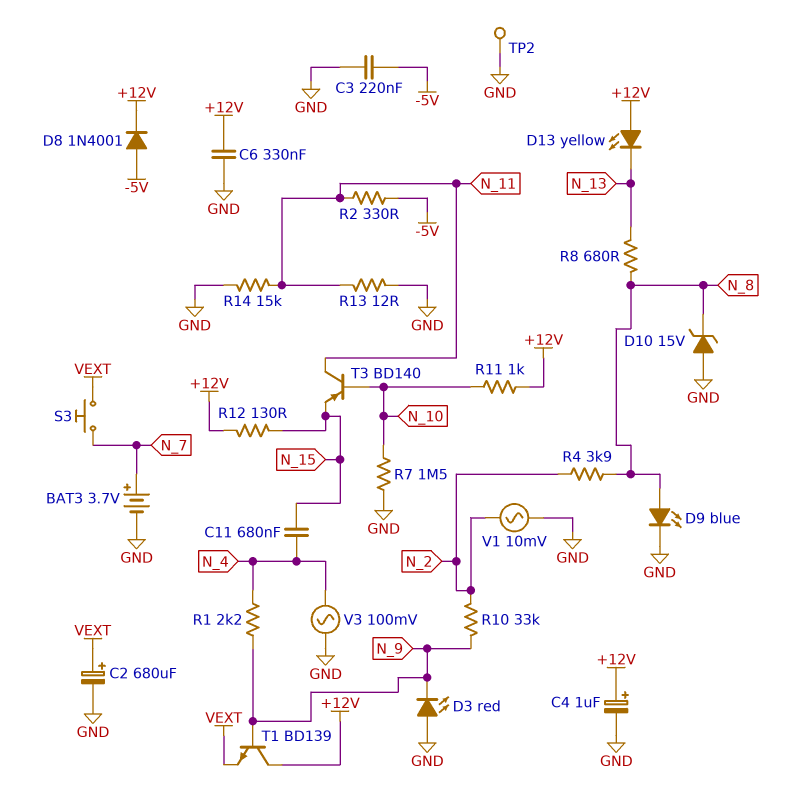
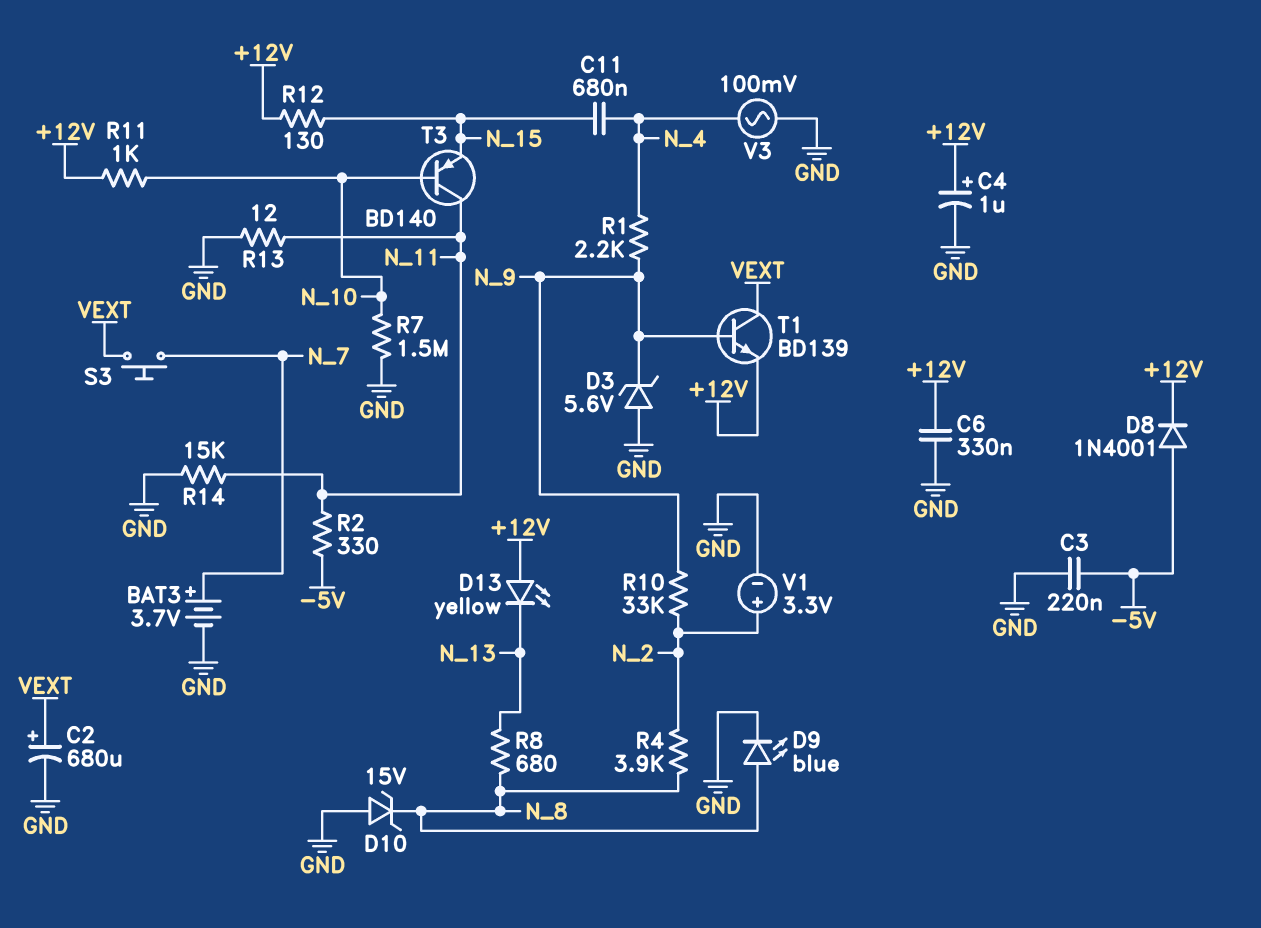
D3: LED red (A GND, K N_9) -> zener 5.6V (A GND, K N_9)
T1: NPN BD139 (B N_9, C +12V, E VEXT) -> NPN BD139 (B N_9, C VEXT, E +12V)
TP2: test point (GND) -> none
V1: AC 10mV (GND, N_2) -> 3.3V (plus N_2, minus GND)

